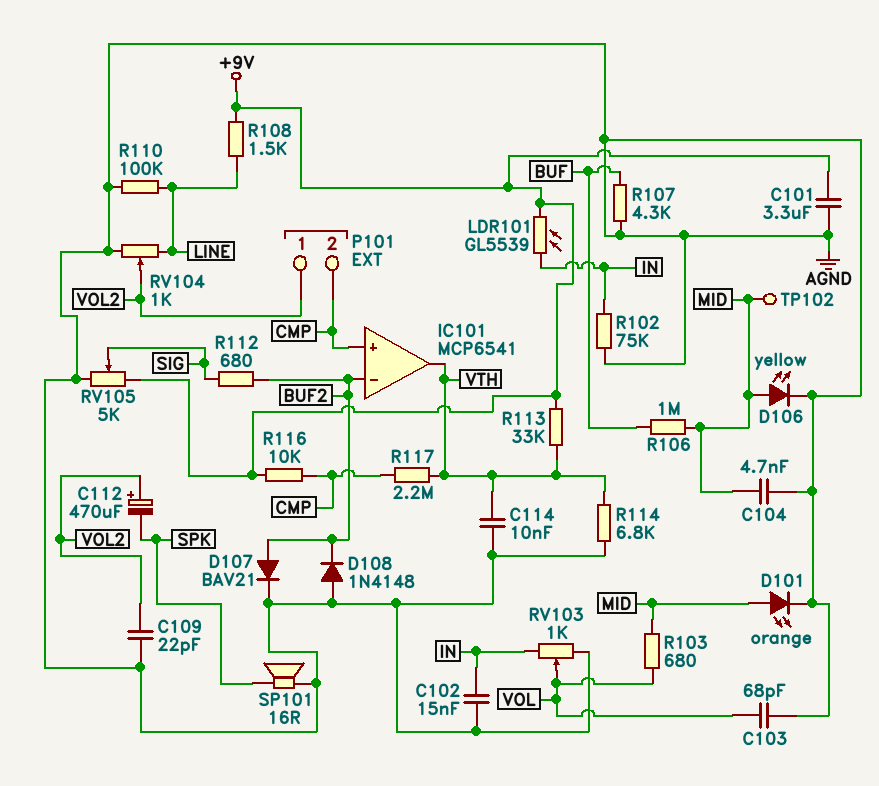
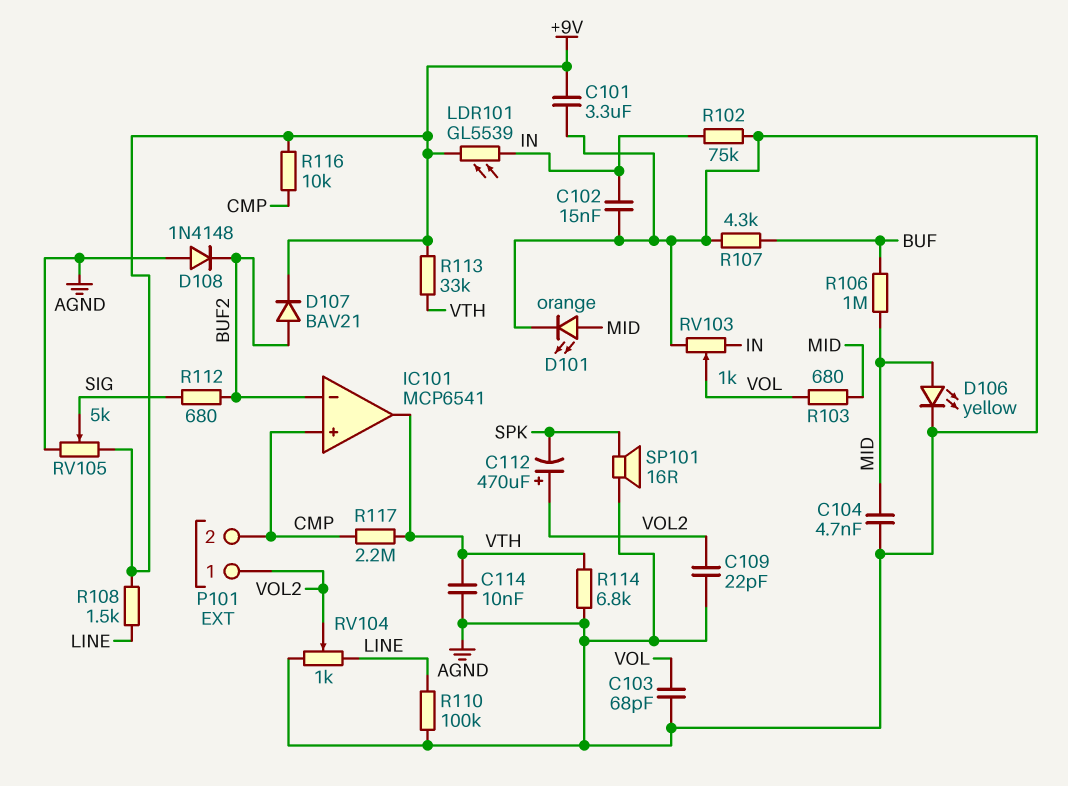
D107: diode BAV21 (A BUF2, K AGND) -> diode BAV21 (A BUF2, K +9V)
TP102: test point (MID) -> none

